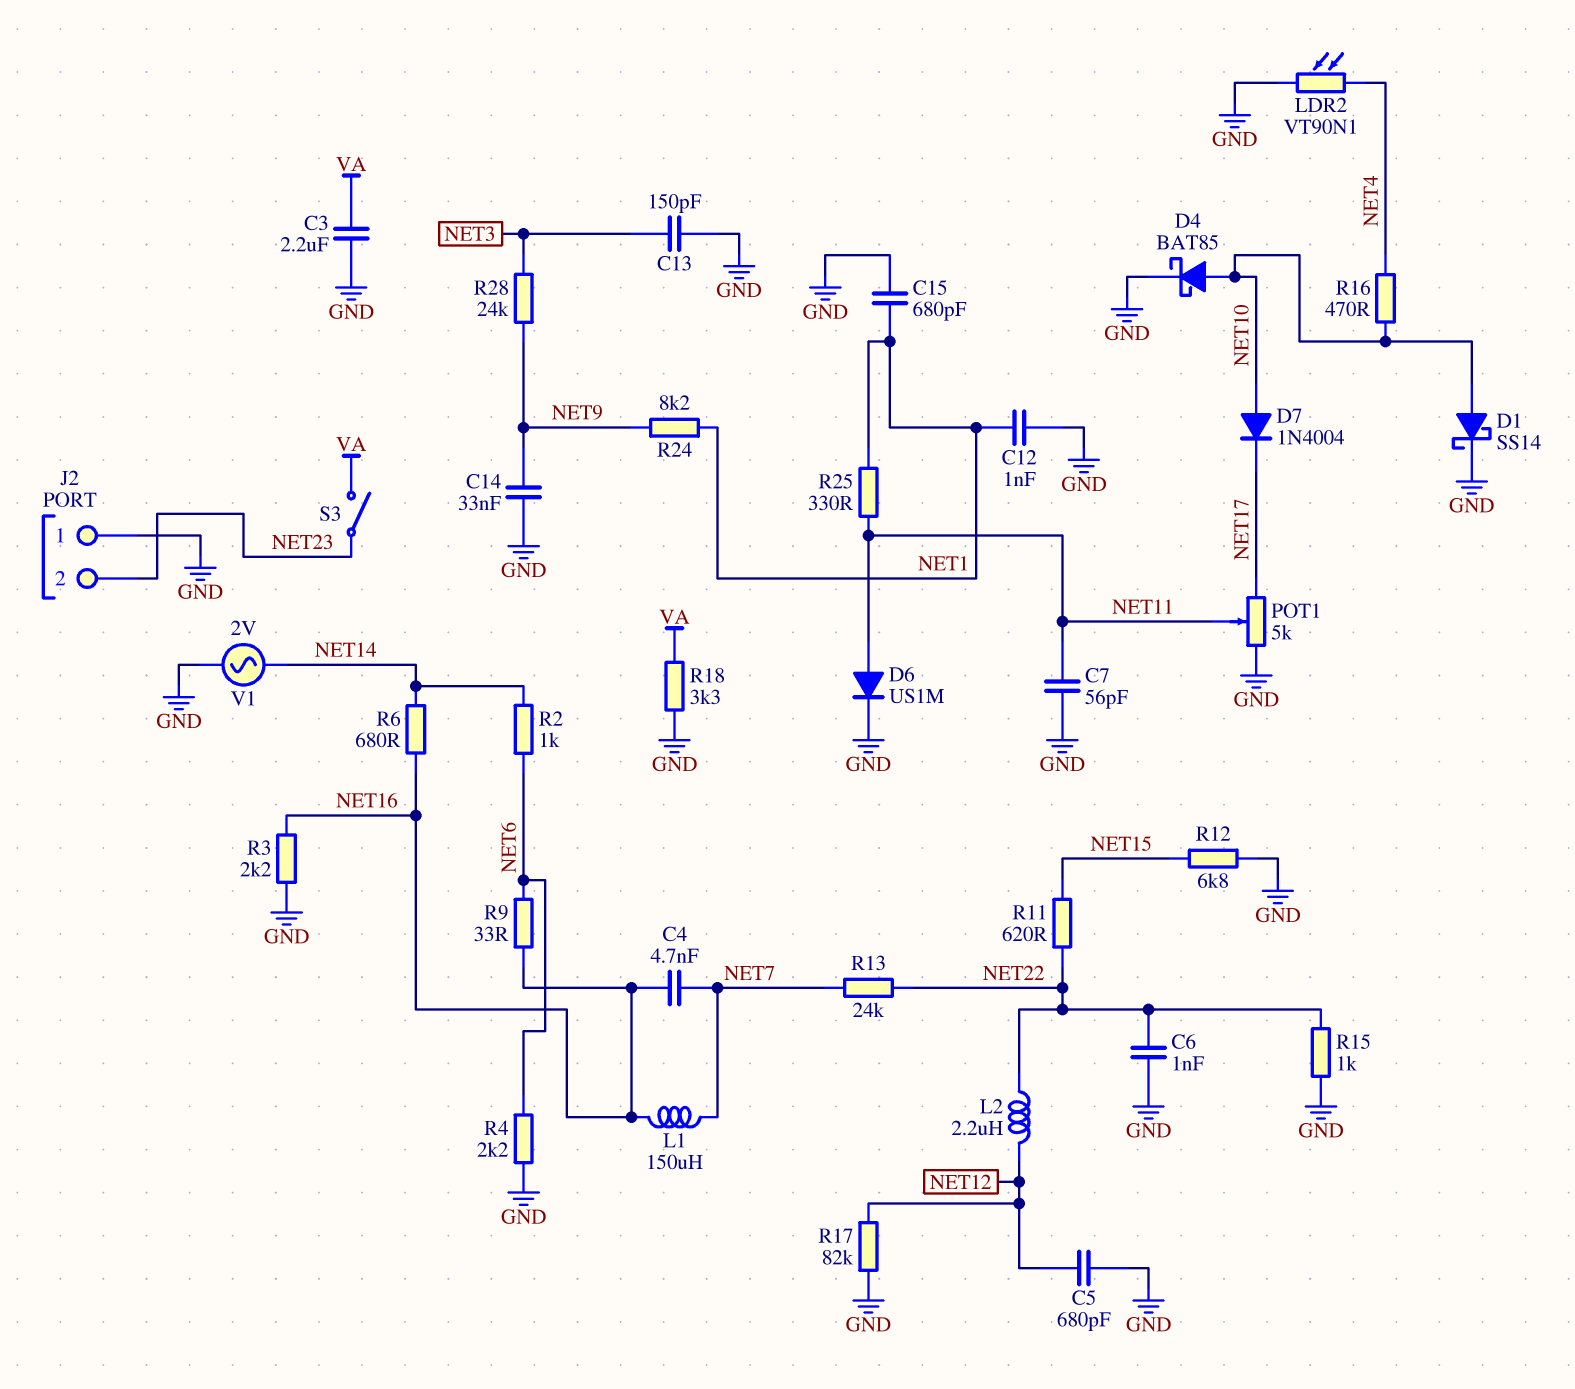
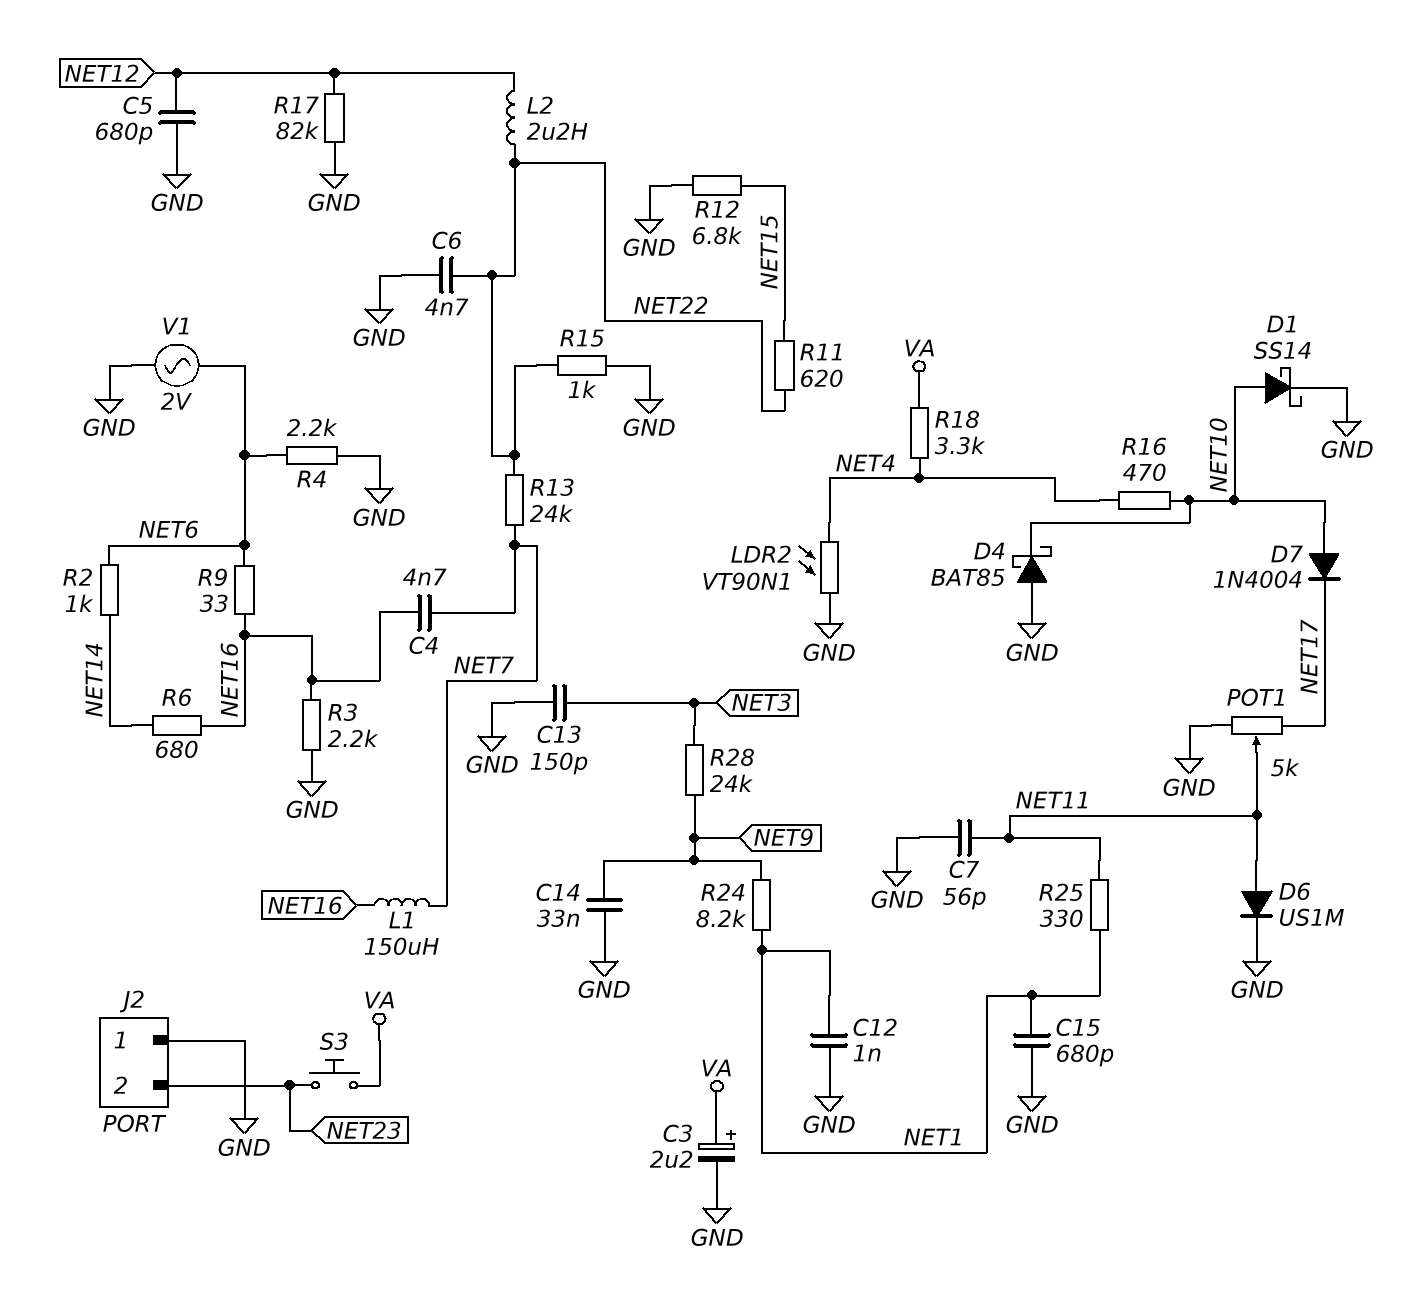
C3: 2.2uF (GND, VA) -> 2.2uF (plus VA, minus GND)
C6: 1nF (GND, NET22) -> 4.7nF (GND, NET22)
D4: schottky BAT85 (A NET10, K GND) -> schottky BAT85 (A GND, K NET10)
R18: 3.3k (GND, VA) -> 3.3k (NET4, VA)
S3: switch (NET23, VA) -> button (NET23, VA)
V1: AC 2V (GND, NET14) -> AC 2V (GND, NET6)

